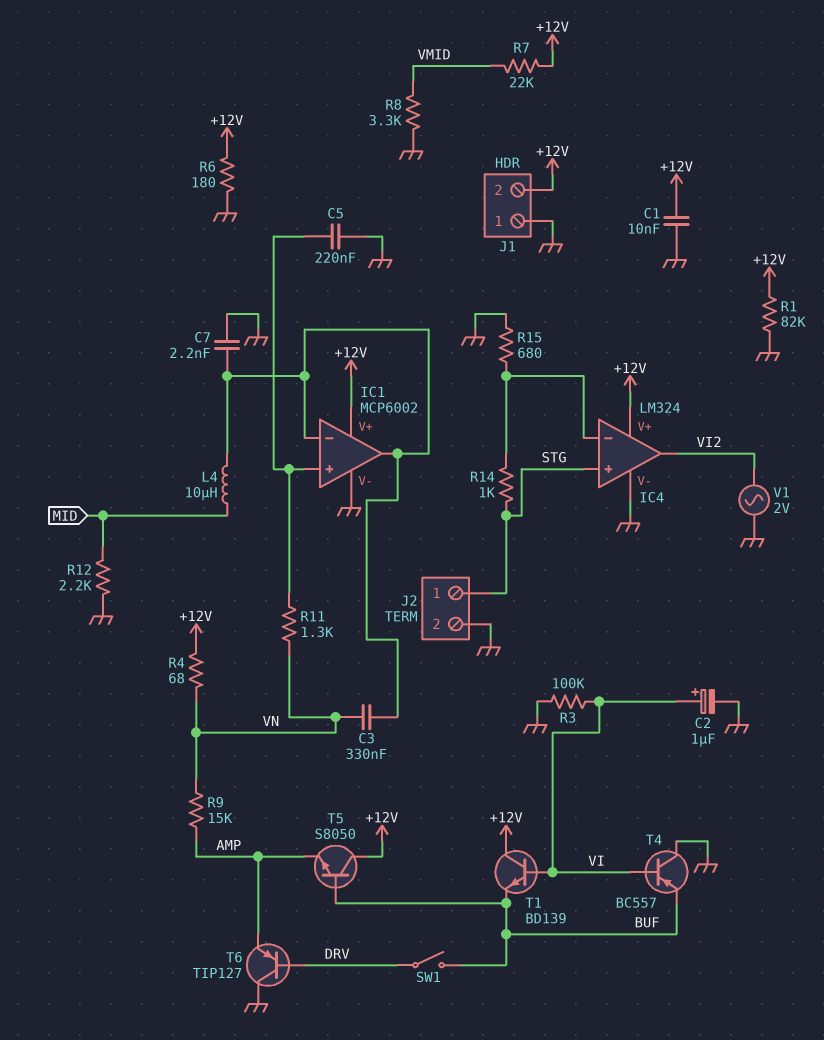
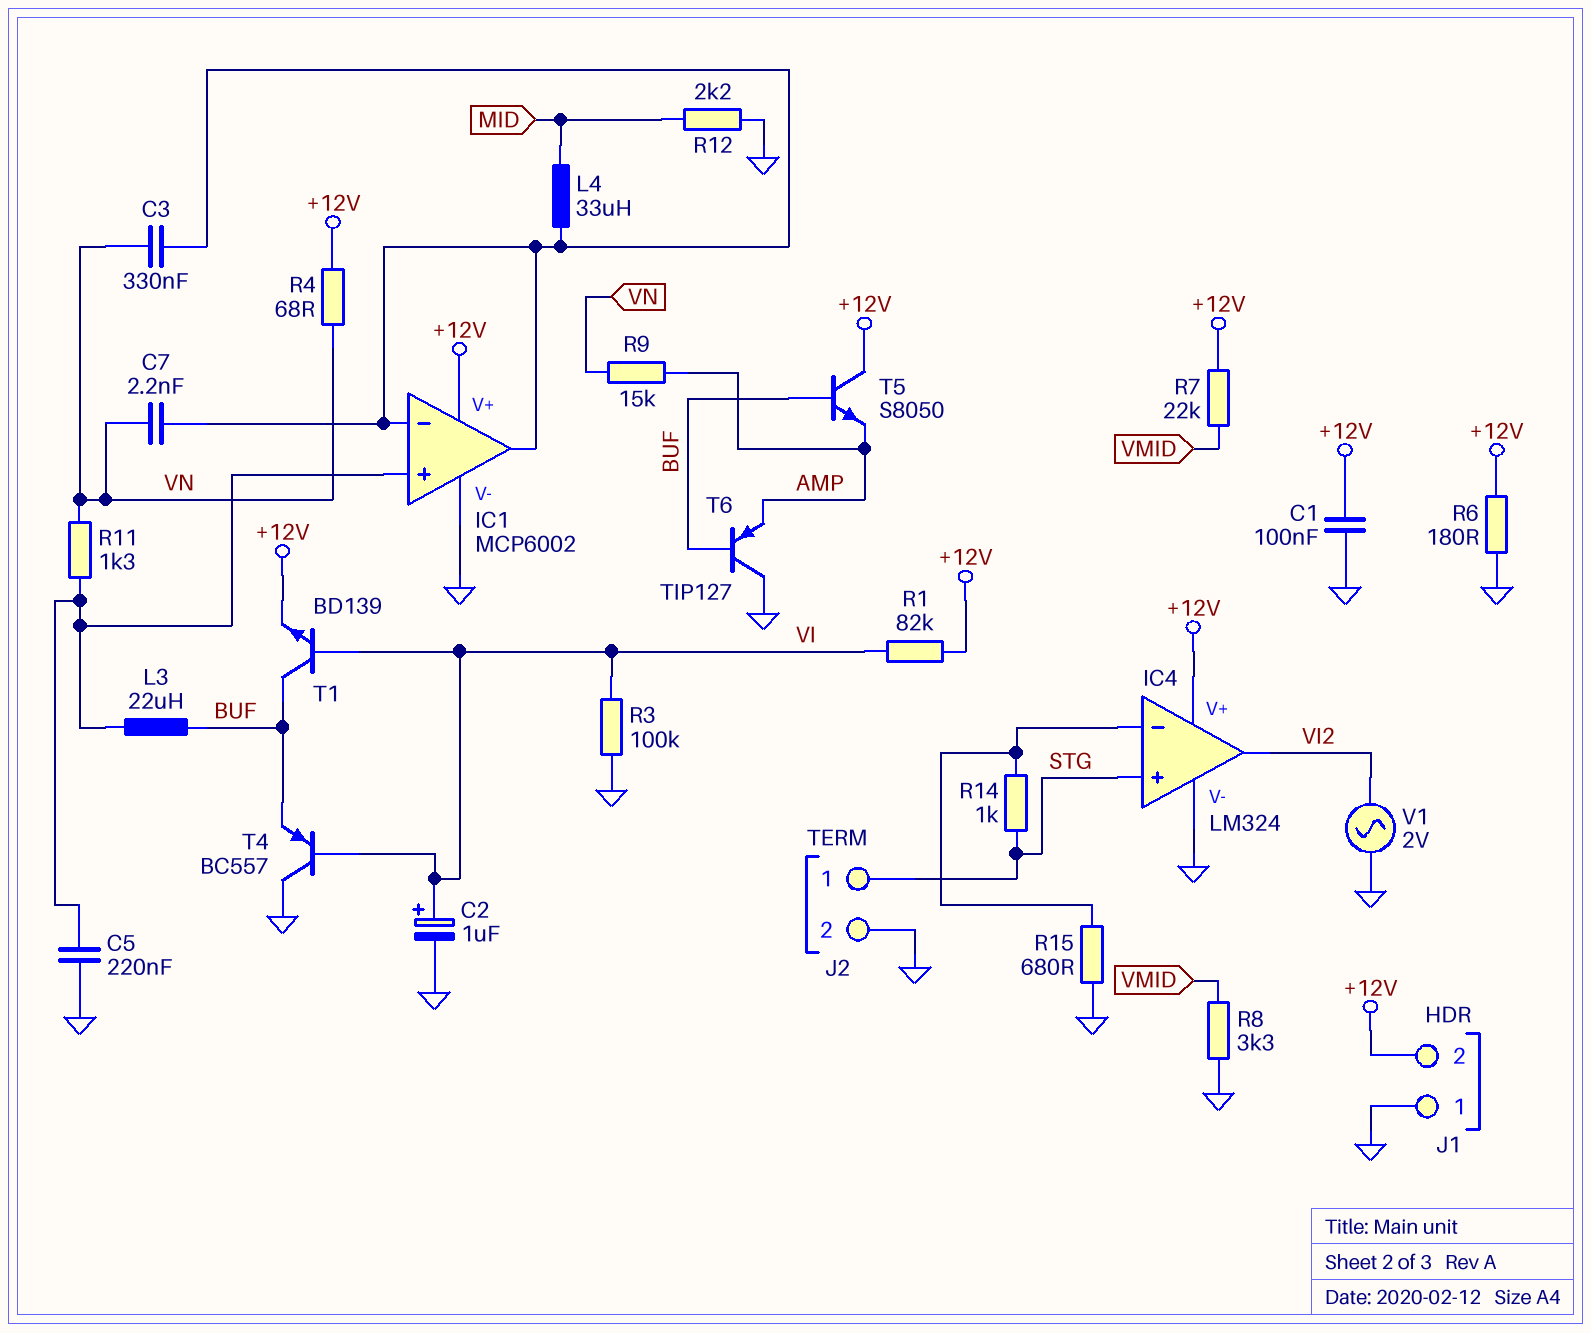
C1: 10nF (+12V, GND) -> 100nF (+12V, GND)
C7: 2.2nF (GND, IC1/in-) -> 2.2nF (IC1/in-, VN)
L3: none -> 22uH (BUF, IC1/in+)
L4: 10uH (IC1/in-, MID) -> 33uH (IC1/in-, MID)
R1: 82k (+12V, GND) -> 82k (+12V, VI)
SW1: switch (BUF, DRV) -> none
T1: NPN BD139 (B VI, C +12V, E BUF) -> NPN BD139 (B VI, C BUF, E +12V)
T6: PNP TIP127 (B DRV, C GND, E AMP) -> PNP TIP127 (B BUF, C GND, E AMP)

